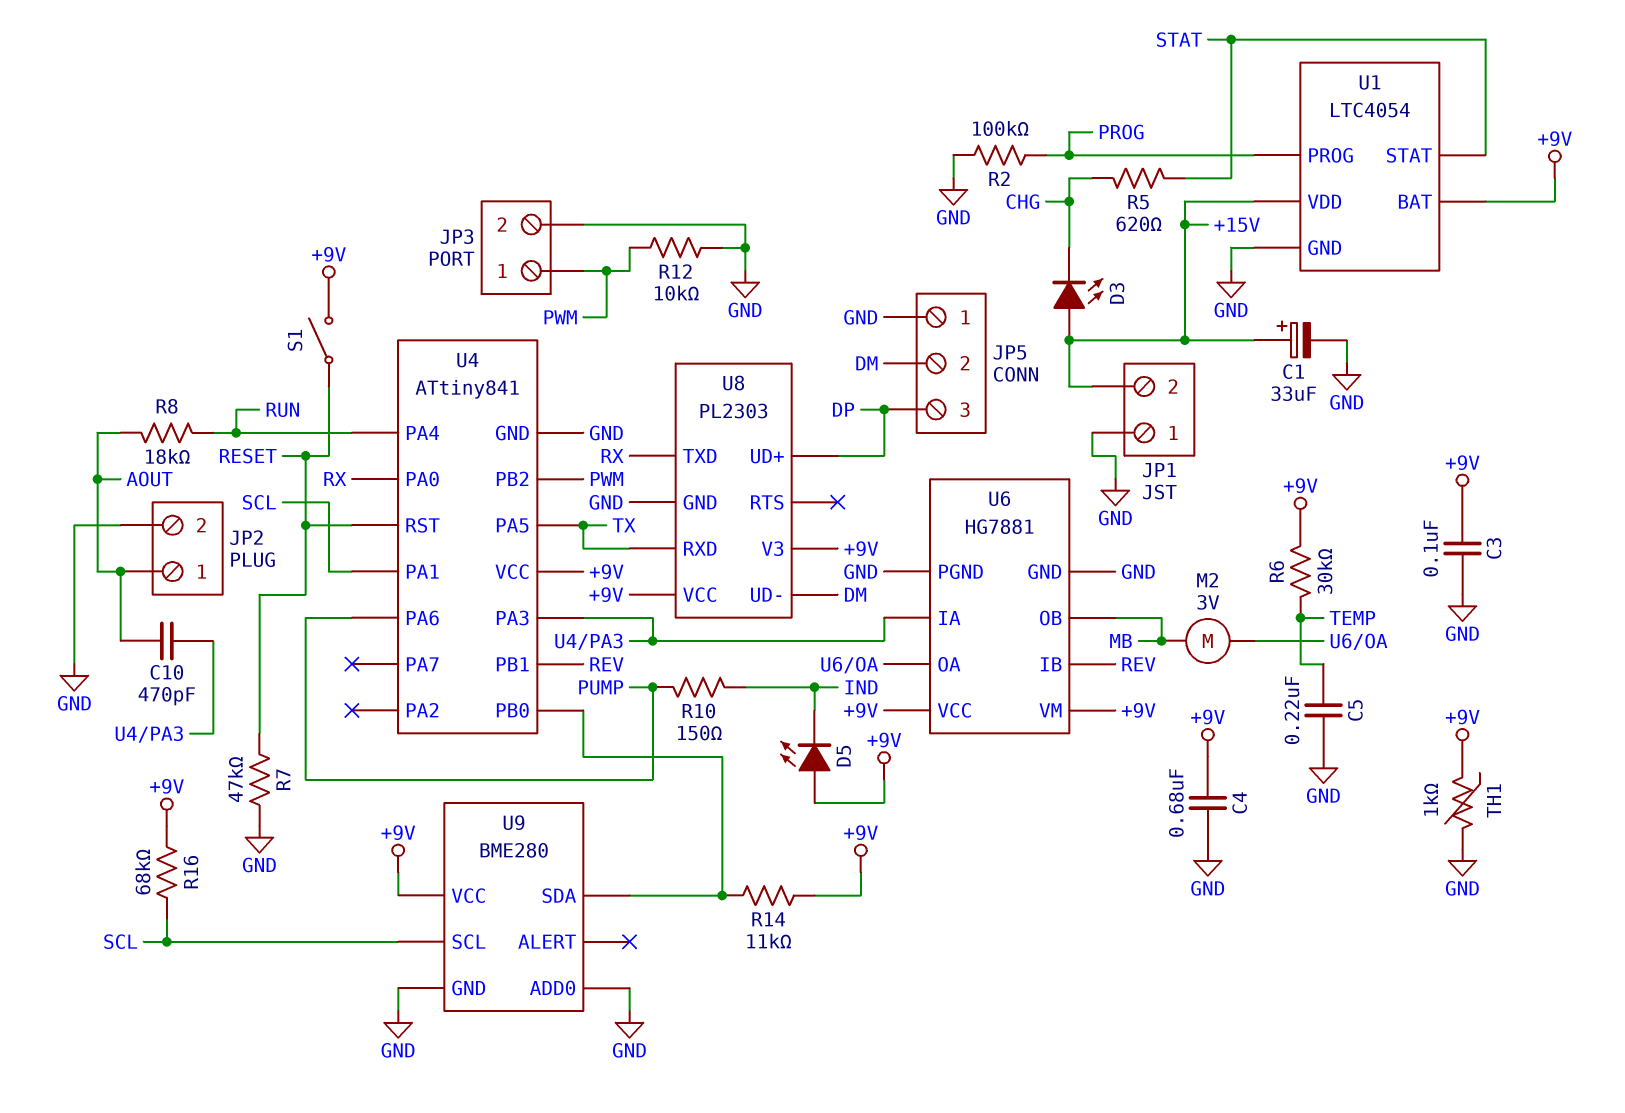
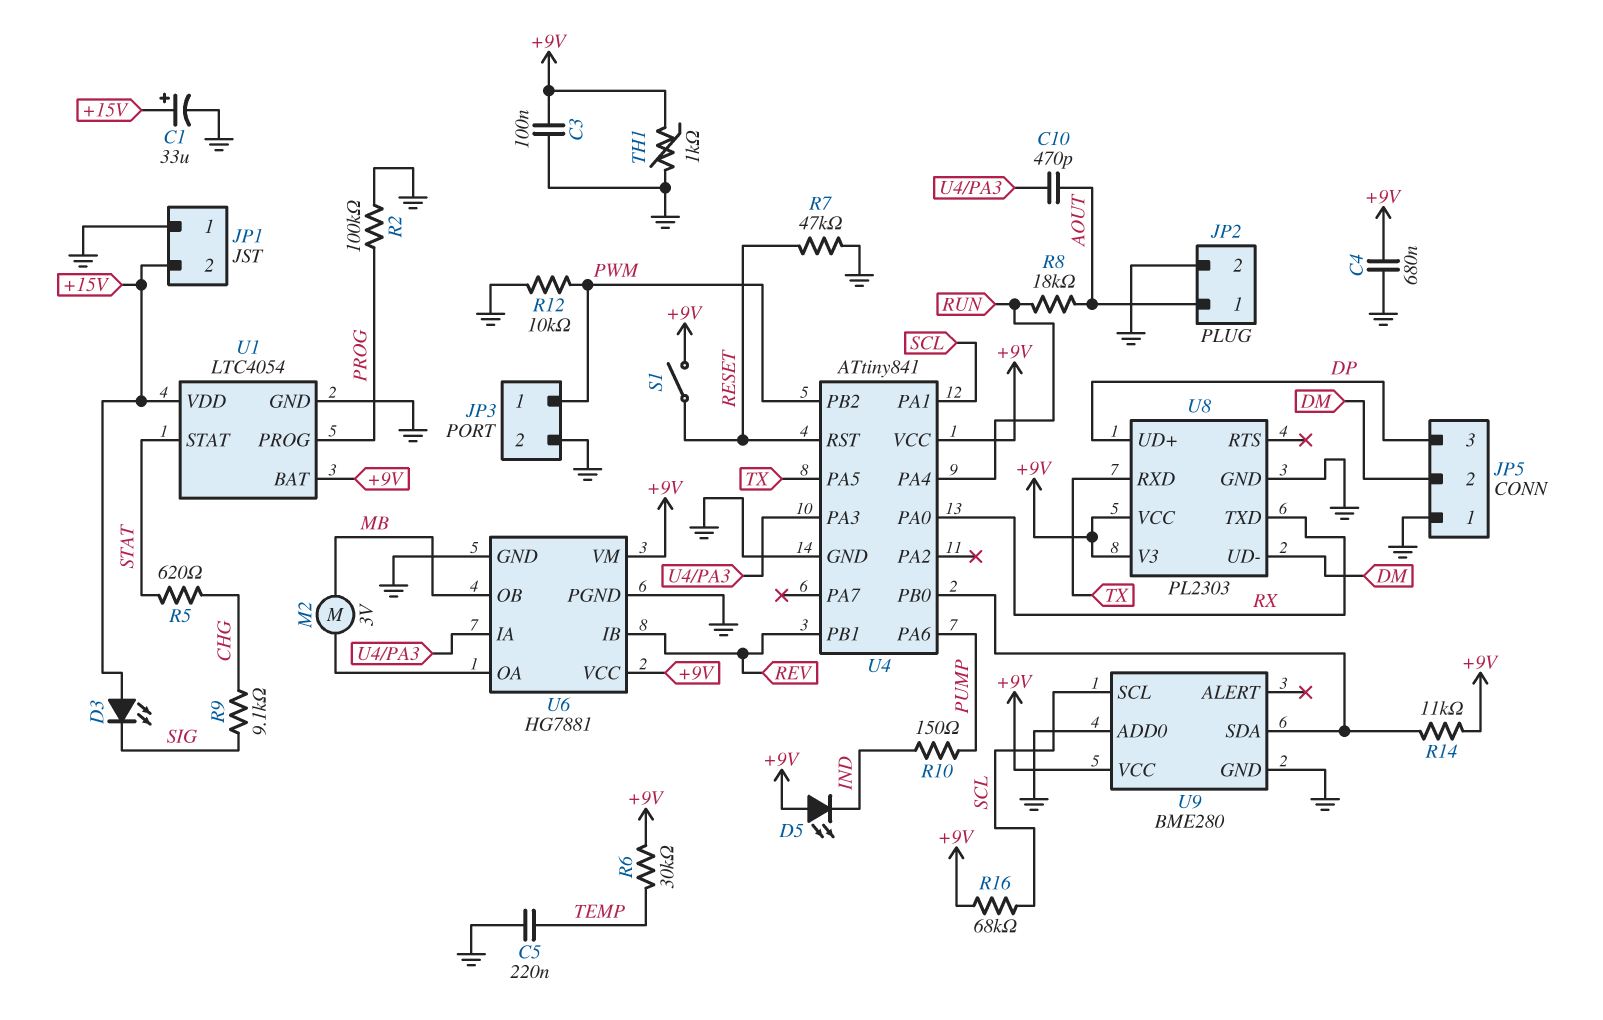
D3: LED (A +15V, K CHG) -> LED (A +15V, K SIG)
R9: none -> 9.1k (CHG, SIG)

